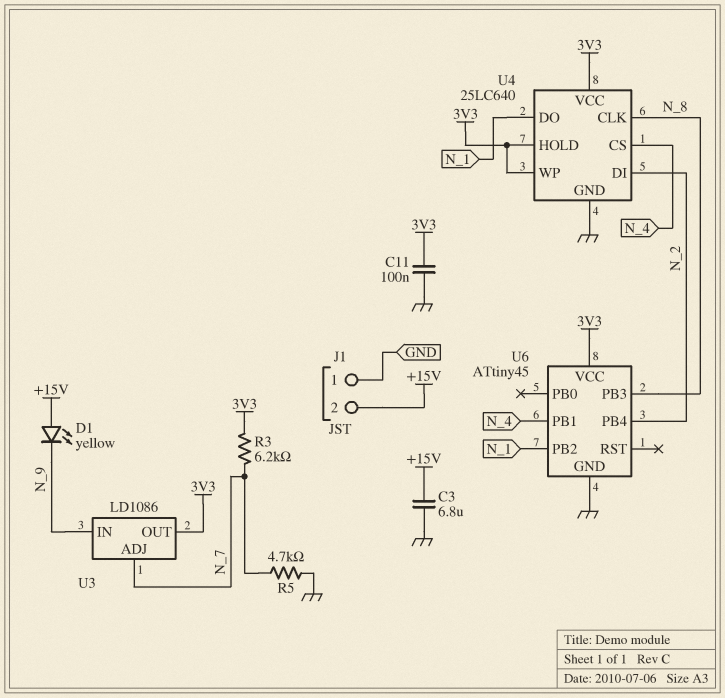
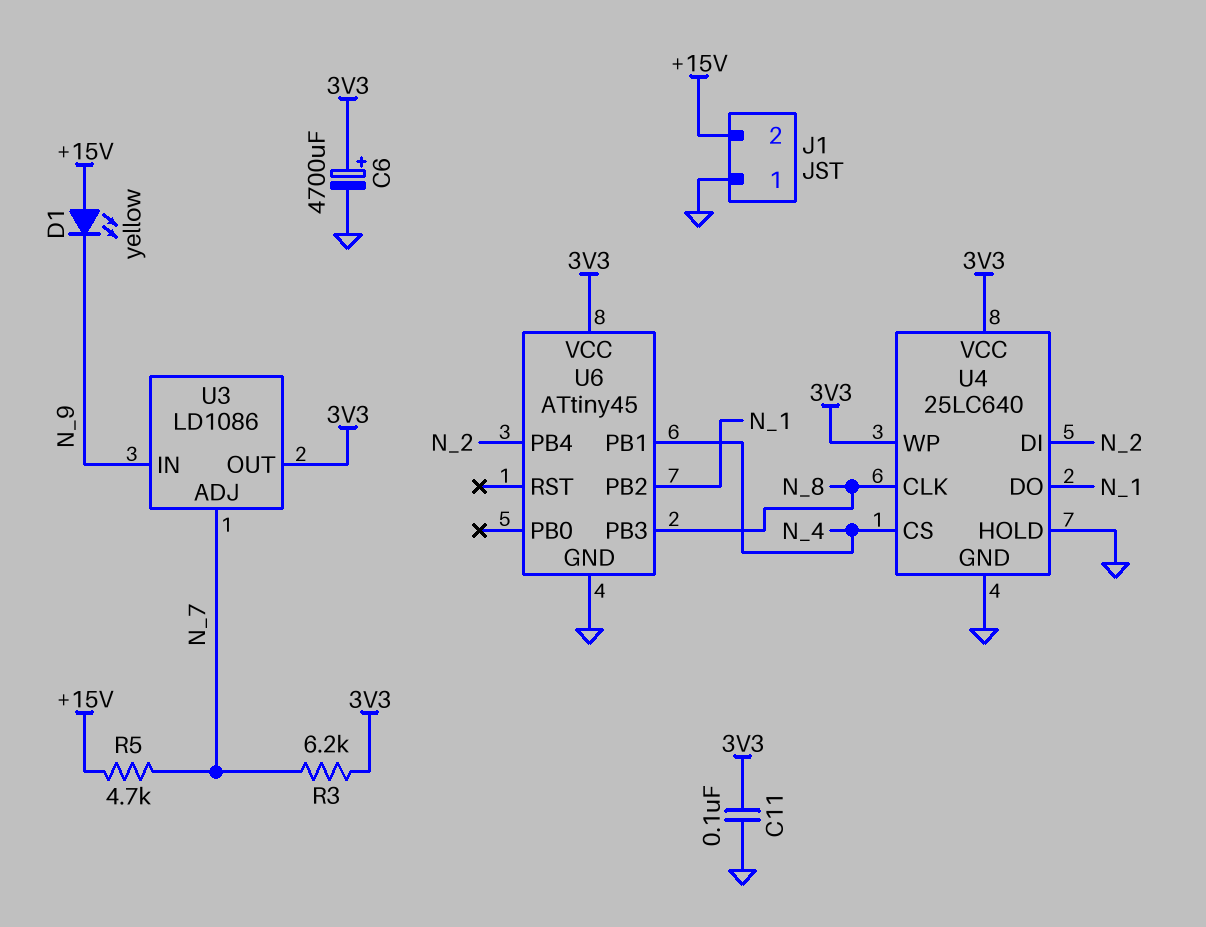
C3: 6.8uF (+15V, GND) -> none
C6: none -> 4700uF (plus 3V3, minus GND)
R5: 4.7k (GND, N_7) -> 4.7k (+15V, N_7)
U4 pin HOLD: 3V3 -> GND

